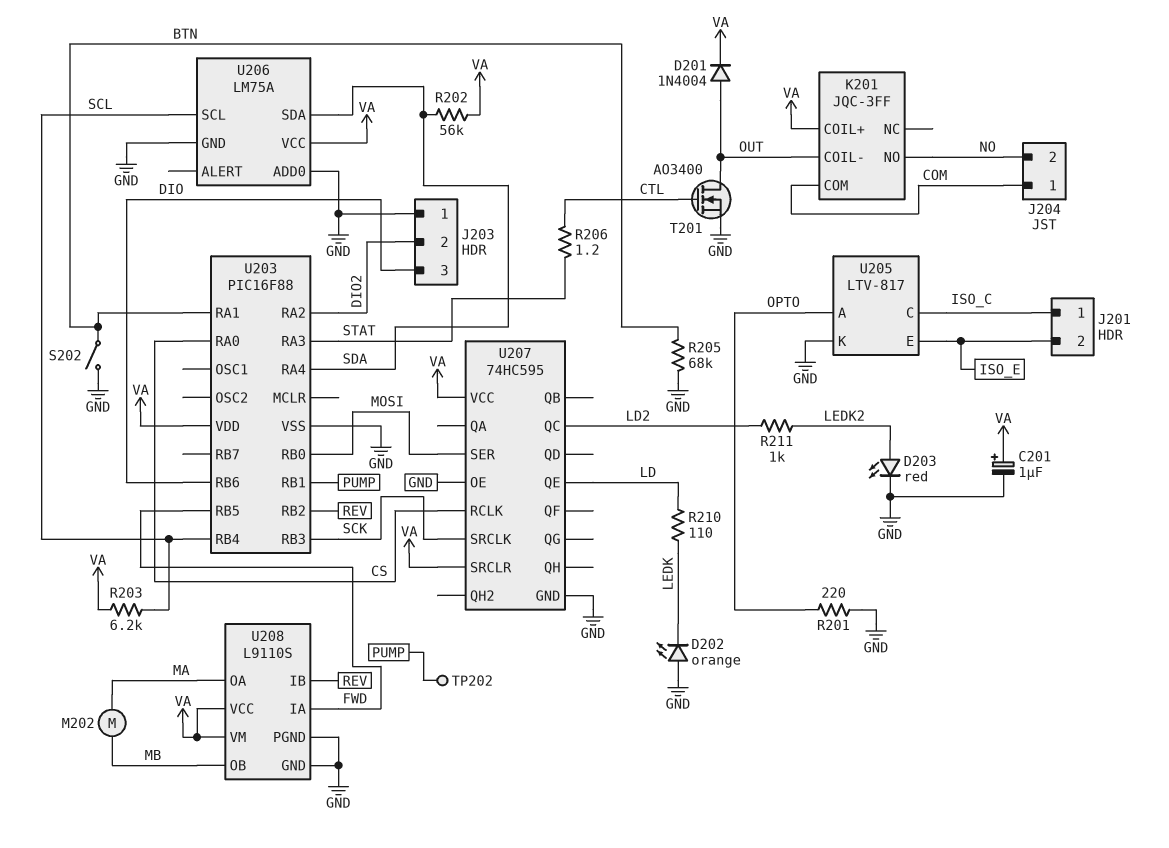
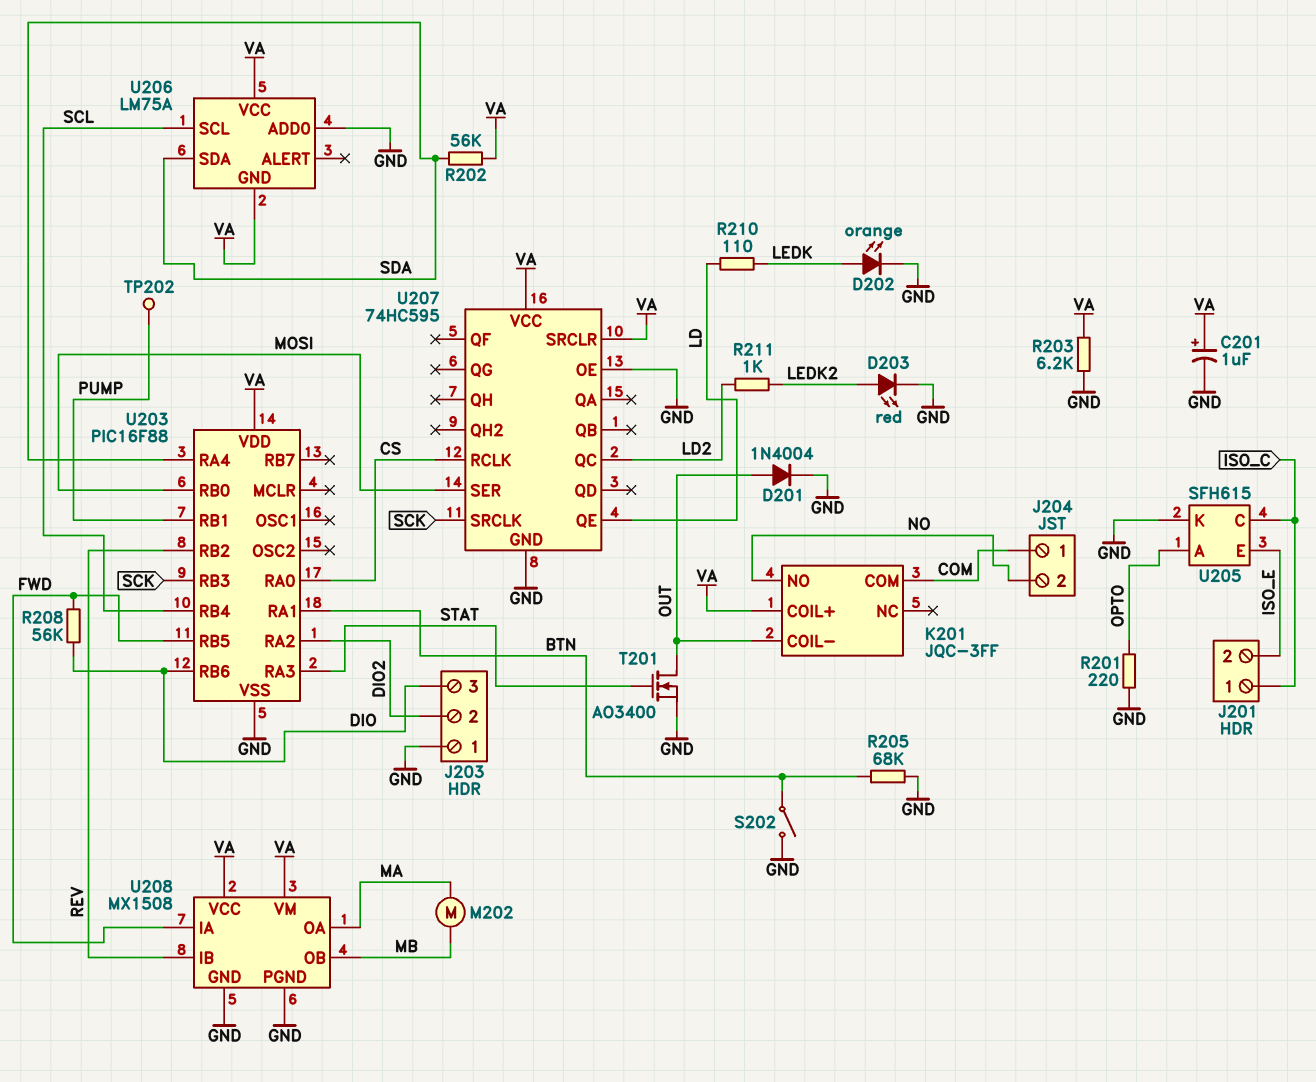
D201: diode 1N4004 (A OUT, K VA) -> diode 1N4004 (A OUT, K GND)
D202: LED orange (A GND, K LEDK) -> LED orange (A LEDK, K GND)
R203: 6.2k (SCL, VA) -> 6.2k (GND, VA)
R206: 1.2 (CTL, STAT) -> none
R208: none -> 56k (DIO, FWD)
T201: NMOS AO3400 (G CTL, D OUT, S GND) -> NMOS AO3400 (G STAT, D OUT, S GND)
U205: LTV-817 -> SFH615
U206 pin GND: GND -> VA
U208: L9110S -> MX1508

